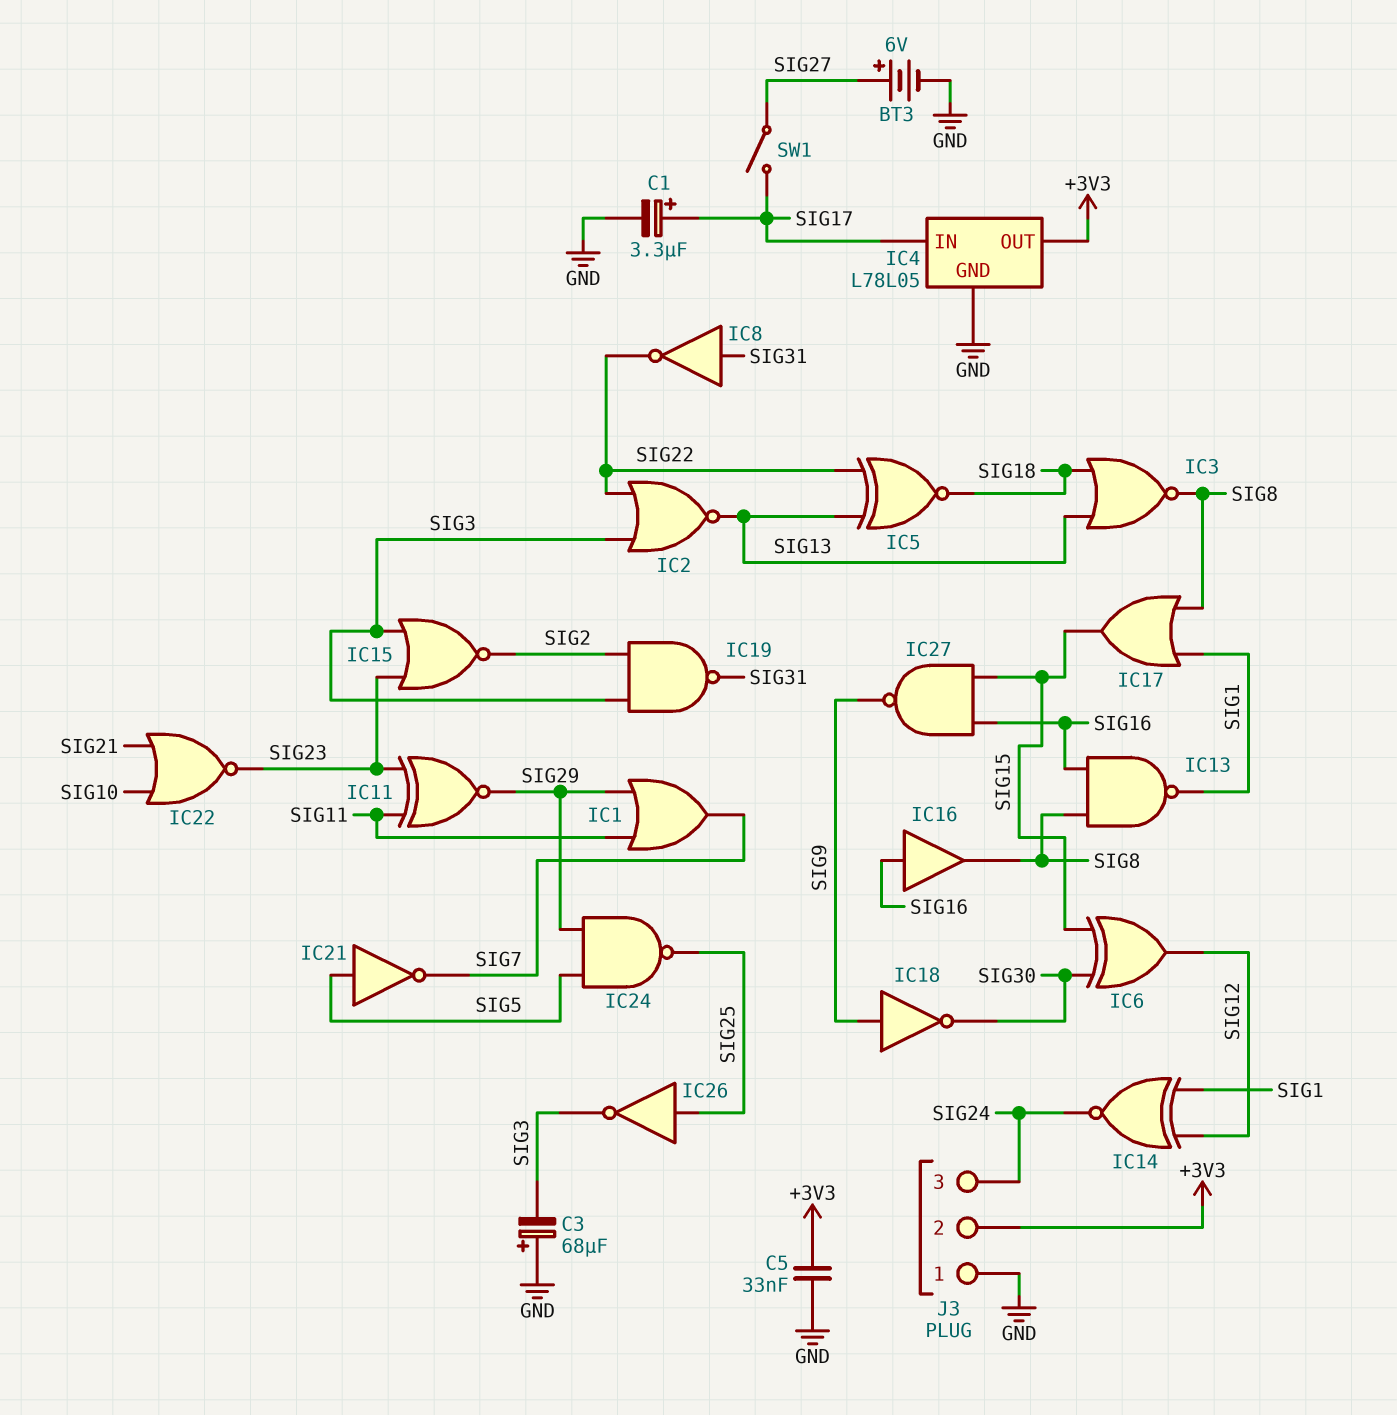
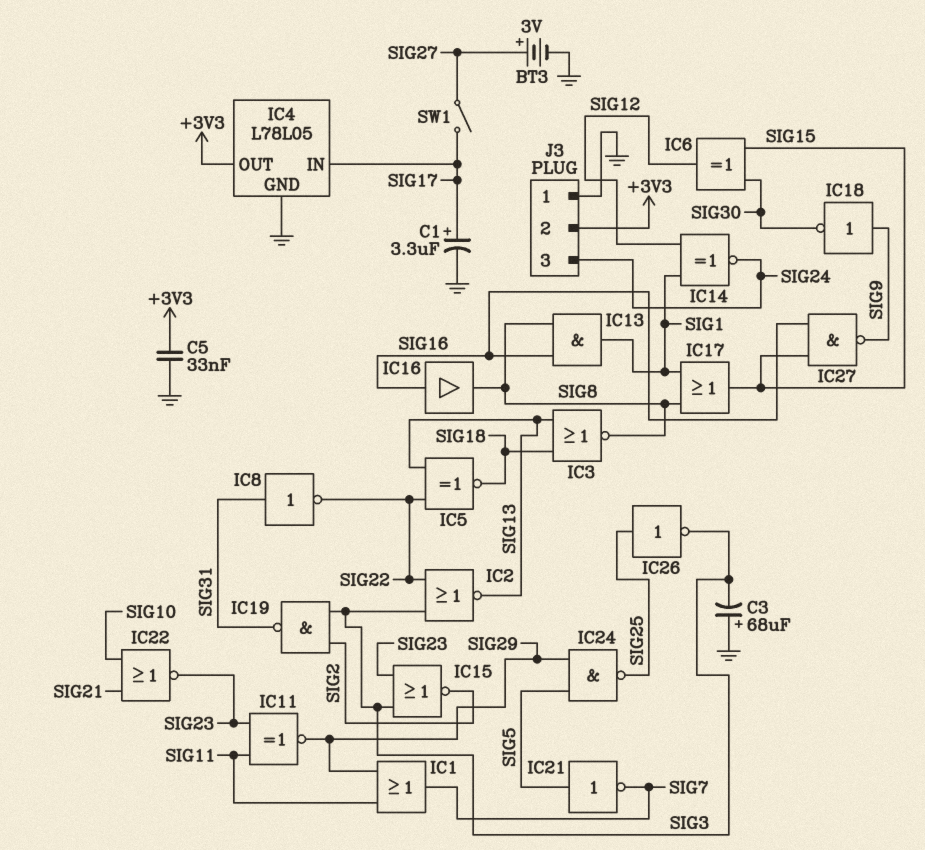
BT3: 6V (plus SIG27, minus GND) -> 3V (plus SIG27, minus GND)
IC13: NAND (in SIG8, in SIG16, out SIG1) -> AND (in SIG8, in SIG16, out SIG1)

